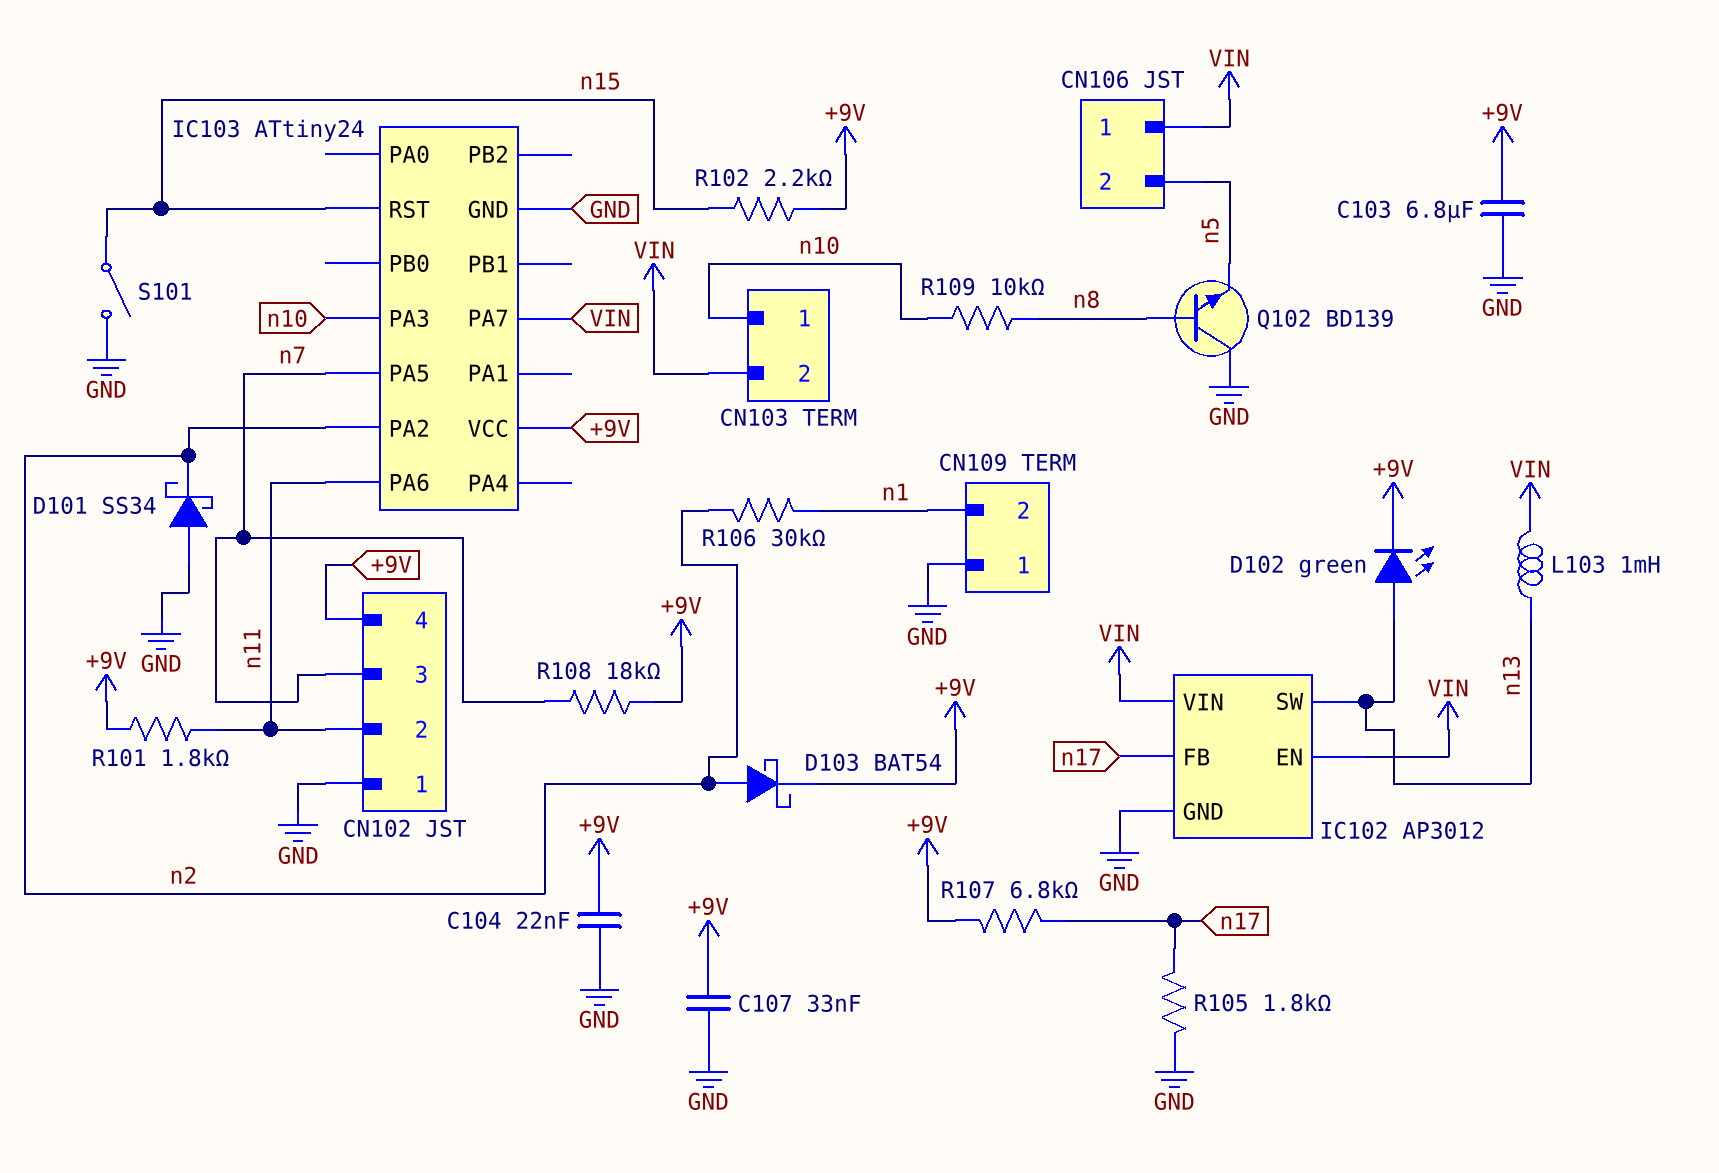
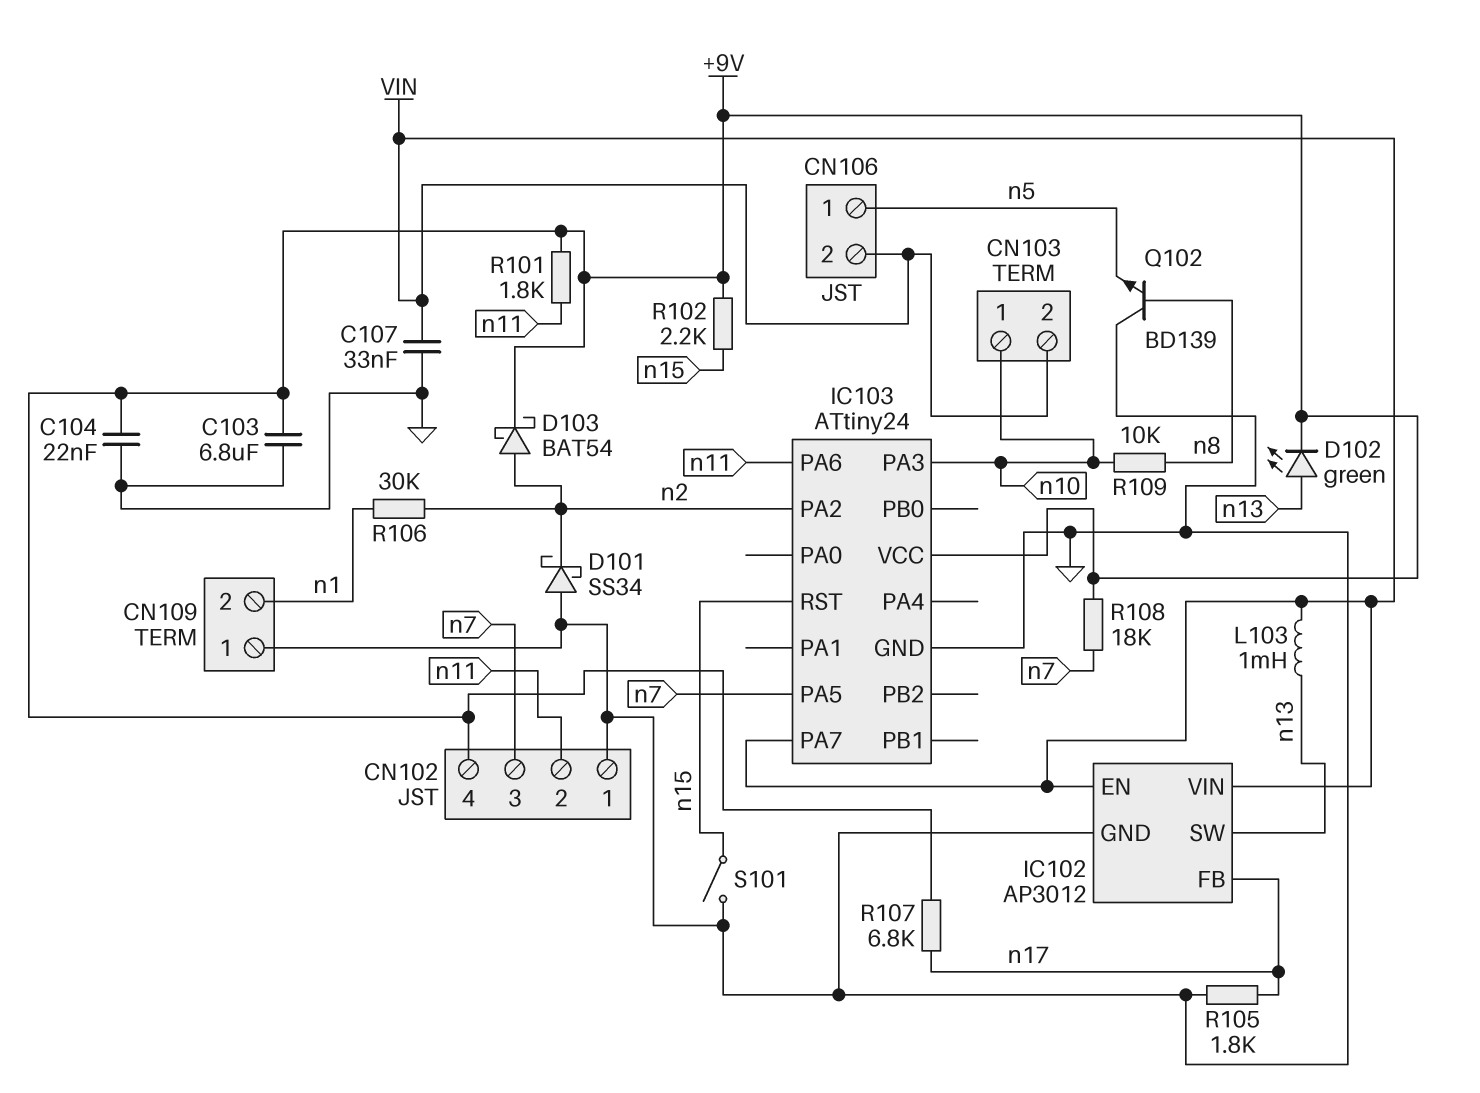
C107: 33nF (+9V, GND) -> 33nF (GND, VIN)
CN106 pin 1: VIN -> n5
CN106 pin 2: n5 -> VIN

